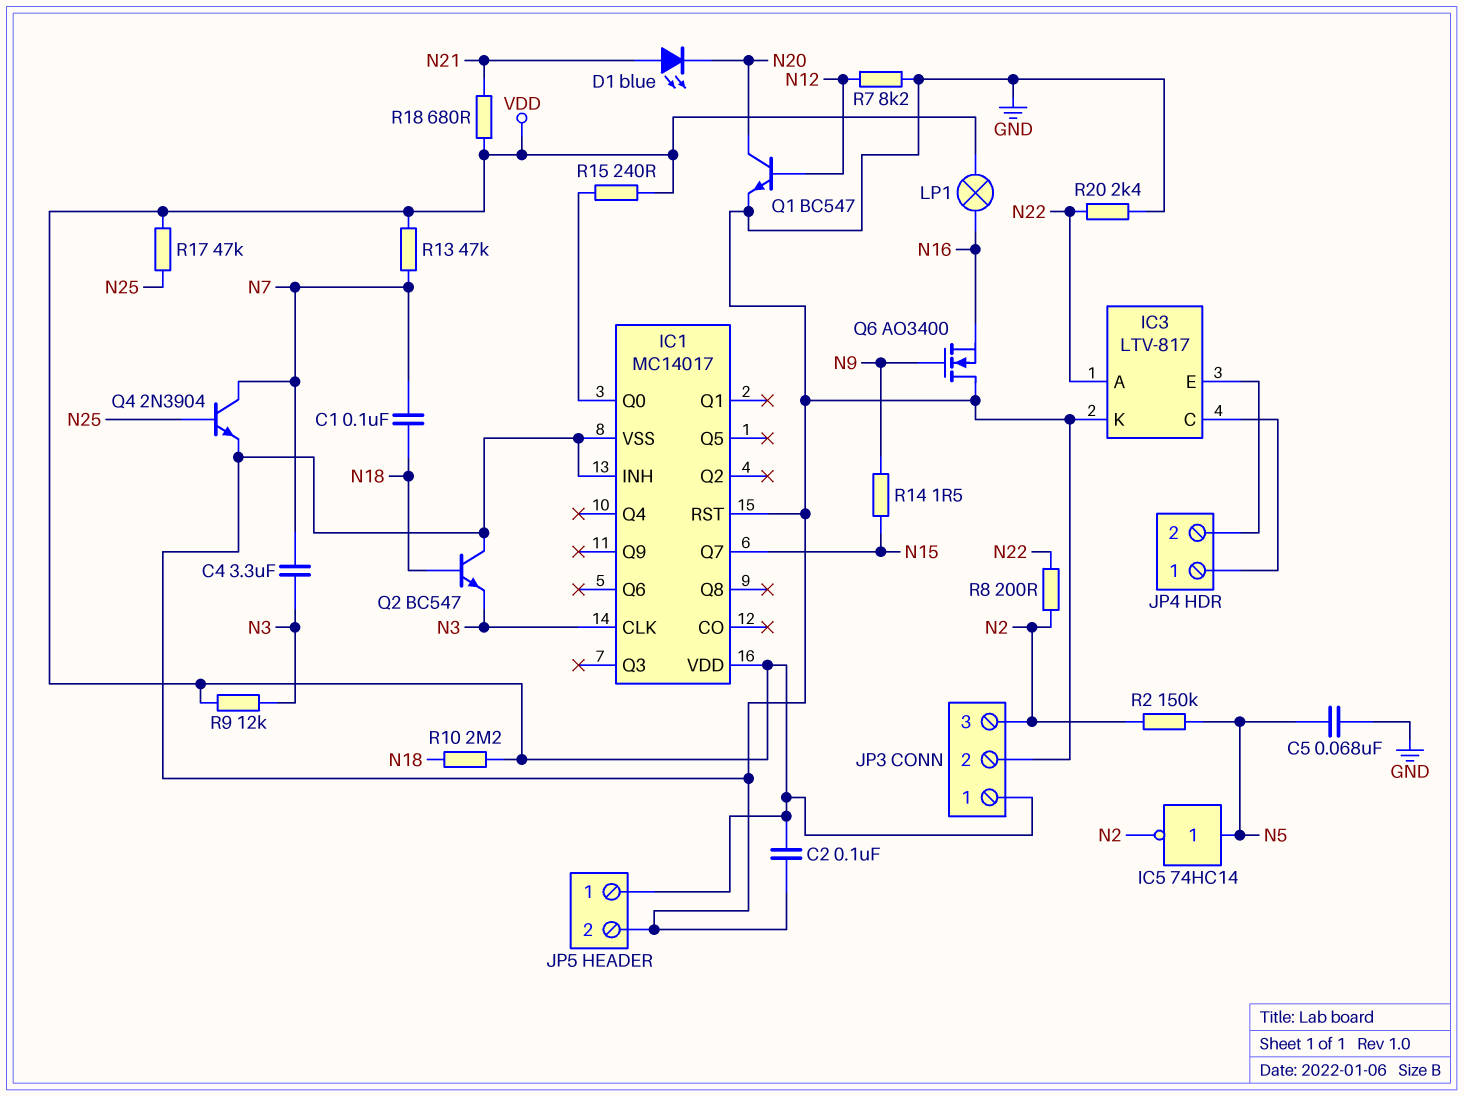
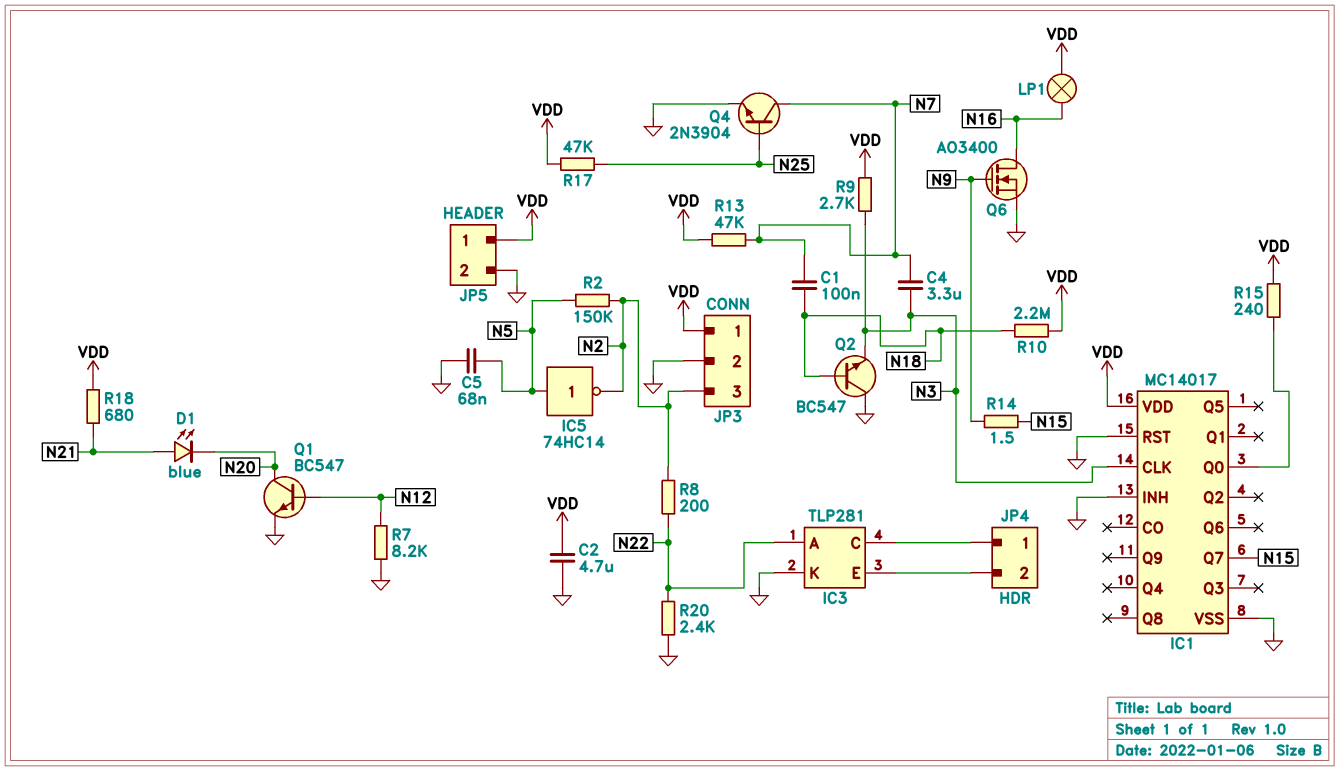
C2: 100nF (GND, VDD) -> 4.7uF (GND, VDD)
IC3: LTV-817 -> TLP281
Q6: NMOS AO3400 (G N9, D GND, S N16) -> NMOS AO3400 (G N9, D N16, S GND)
R9: 12k (N3, VDD) -> 2.7k (N3, VDD)

